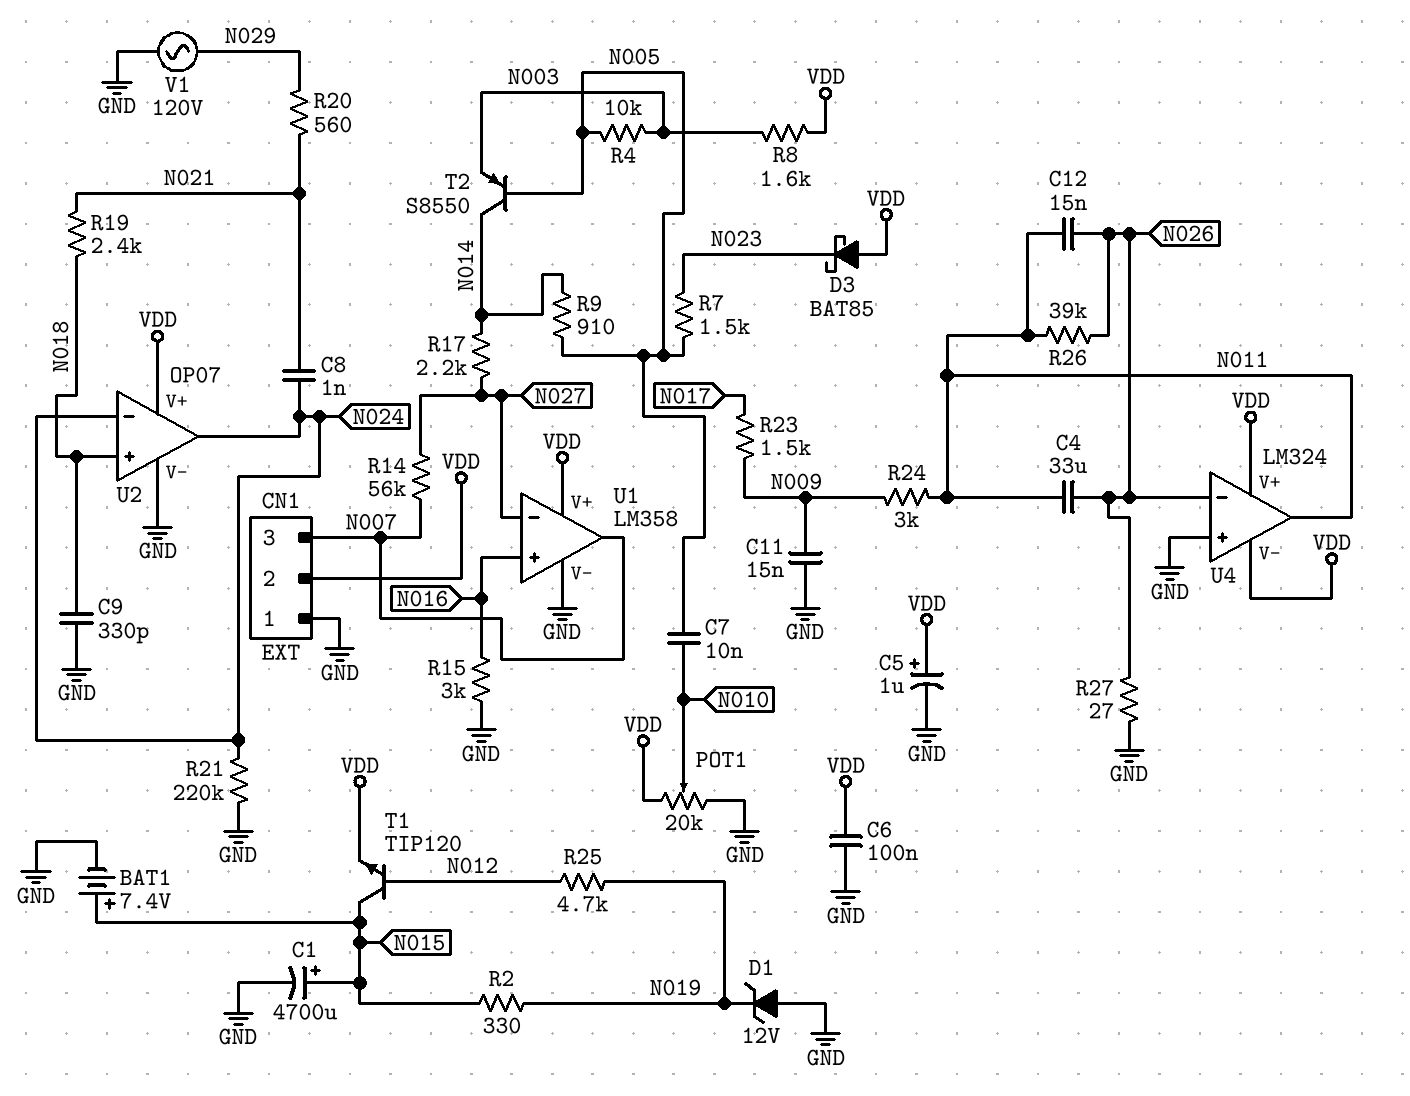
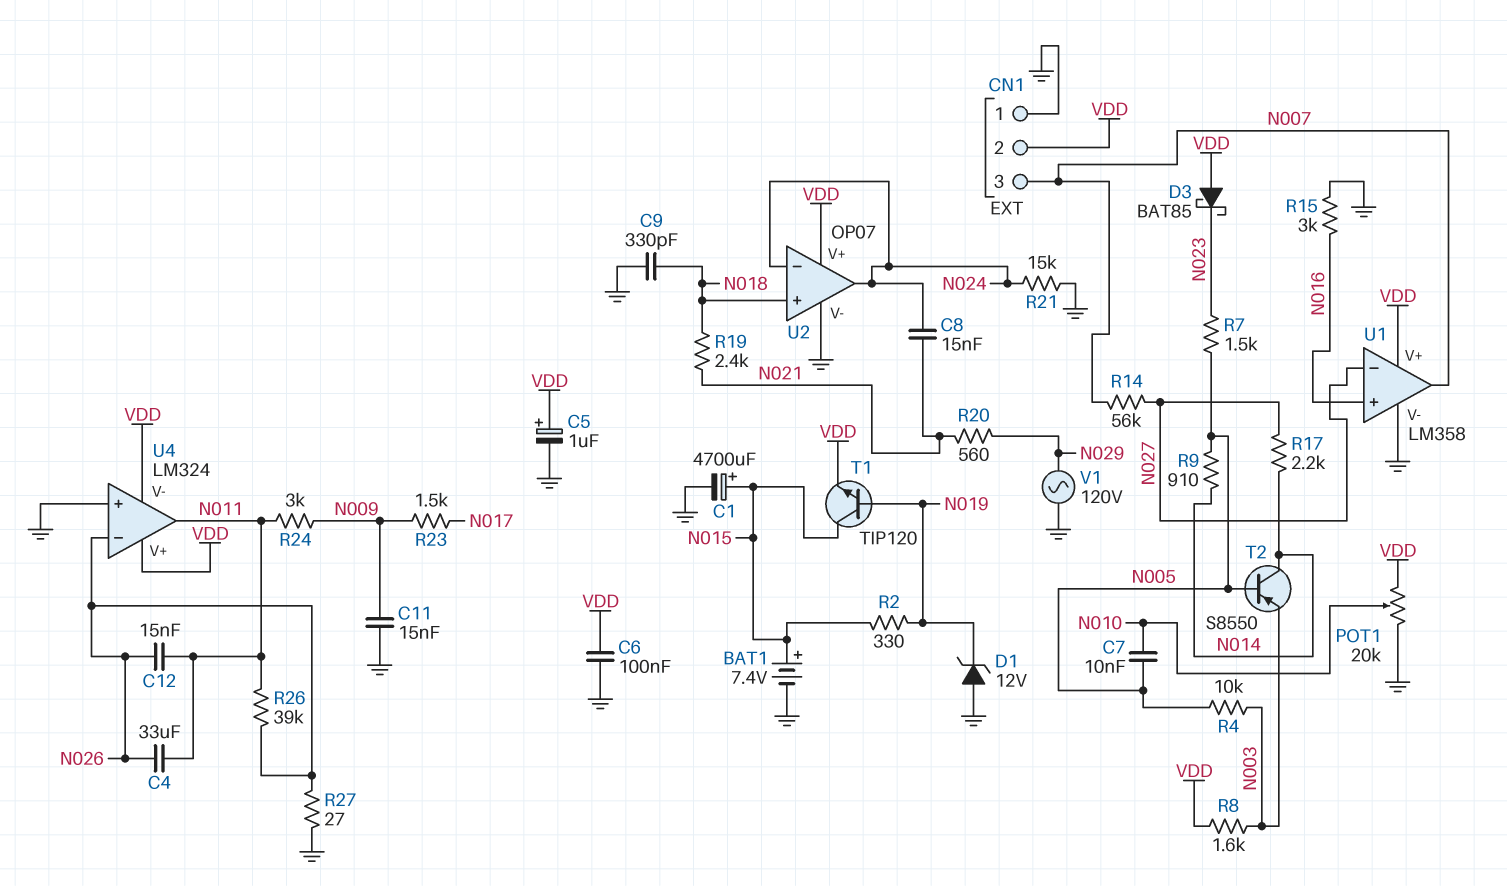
C8: 1nF (N021, N024) -> 15nF (N021, N024)
R21: 220k (GND, N024) -> 15k (GND, N024)
R25: 4.7k (N012, N019) -> none
T1: NPN TIP120 (B N012, C N015, E VDD) -> NPN TIP120 (B N019, C N015, E VDD)

